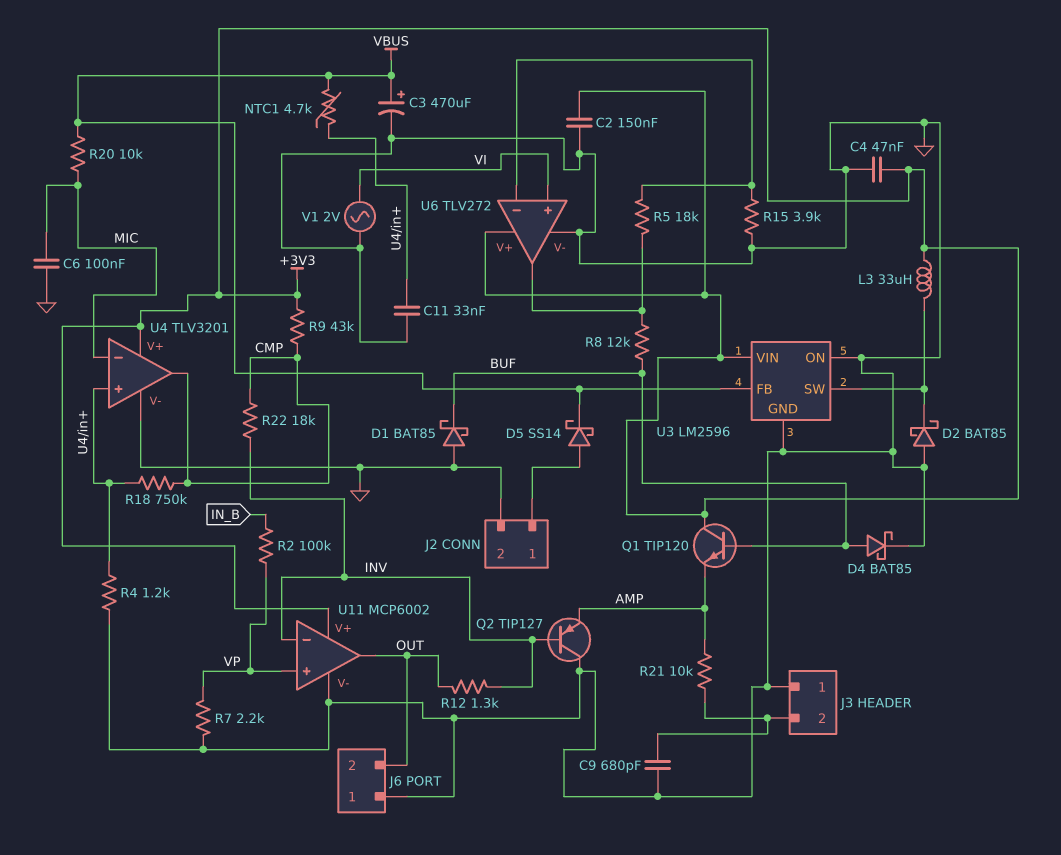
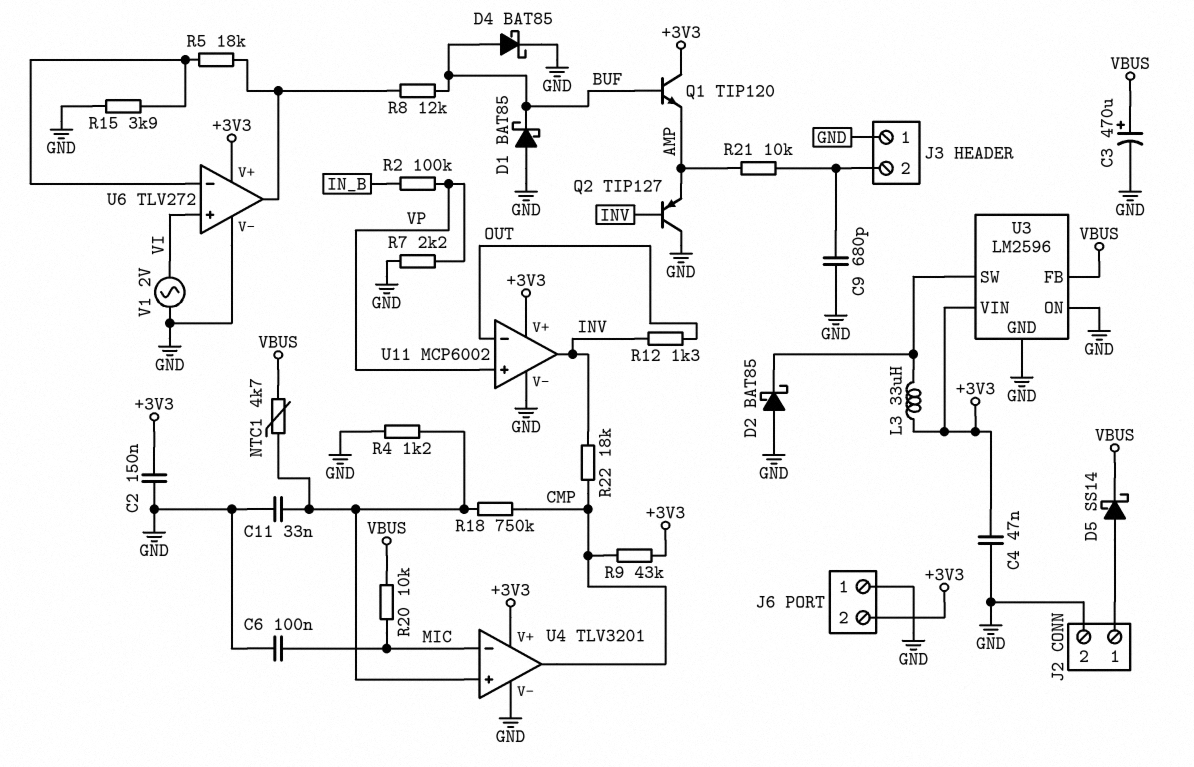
J6 pin 2: OUT -> +3V3
U11 pin in-: INV -> OUT
U11 pin out: OUT -> INV

